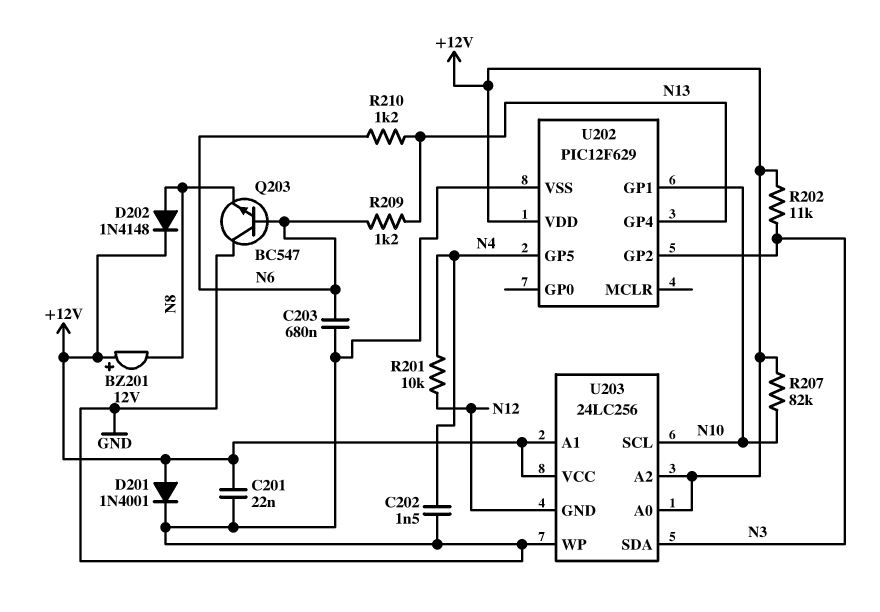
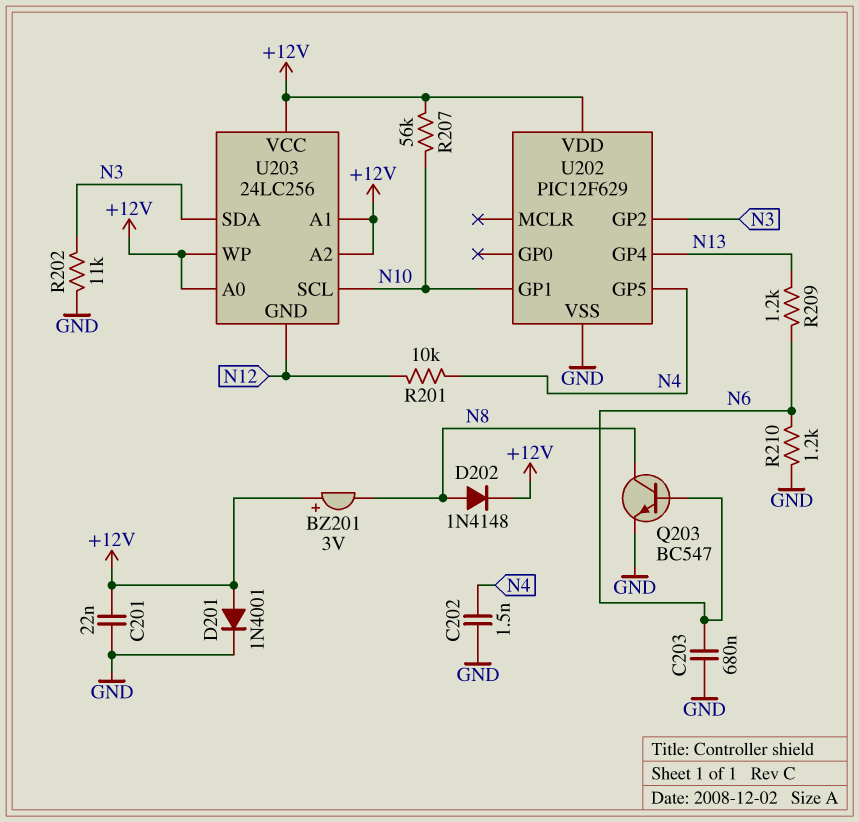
BZ201: buzzer 12V (plus +12V, minus N8) -> buzzer 3V (plus +12V, minus N8)
Q203: NPN BC547 (B N6, C GND, E N8) -> NPN BC547 (B N6, C N8, E GND)
R202: 11k (+12V, N3) -> 11k (GND, N3)
R207: 82k (+12V, N10) -> 56k (+12V, N10)
R210: 1.2k (N6, N13) -> 1.2k (GND, N6)
U203 pin WP: GND -> +12V

